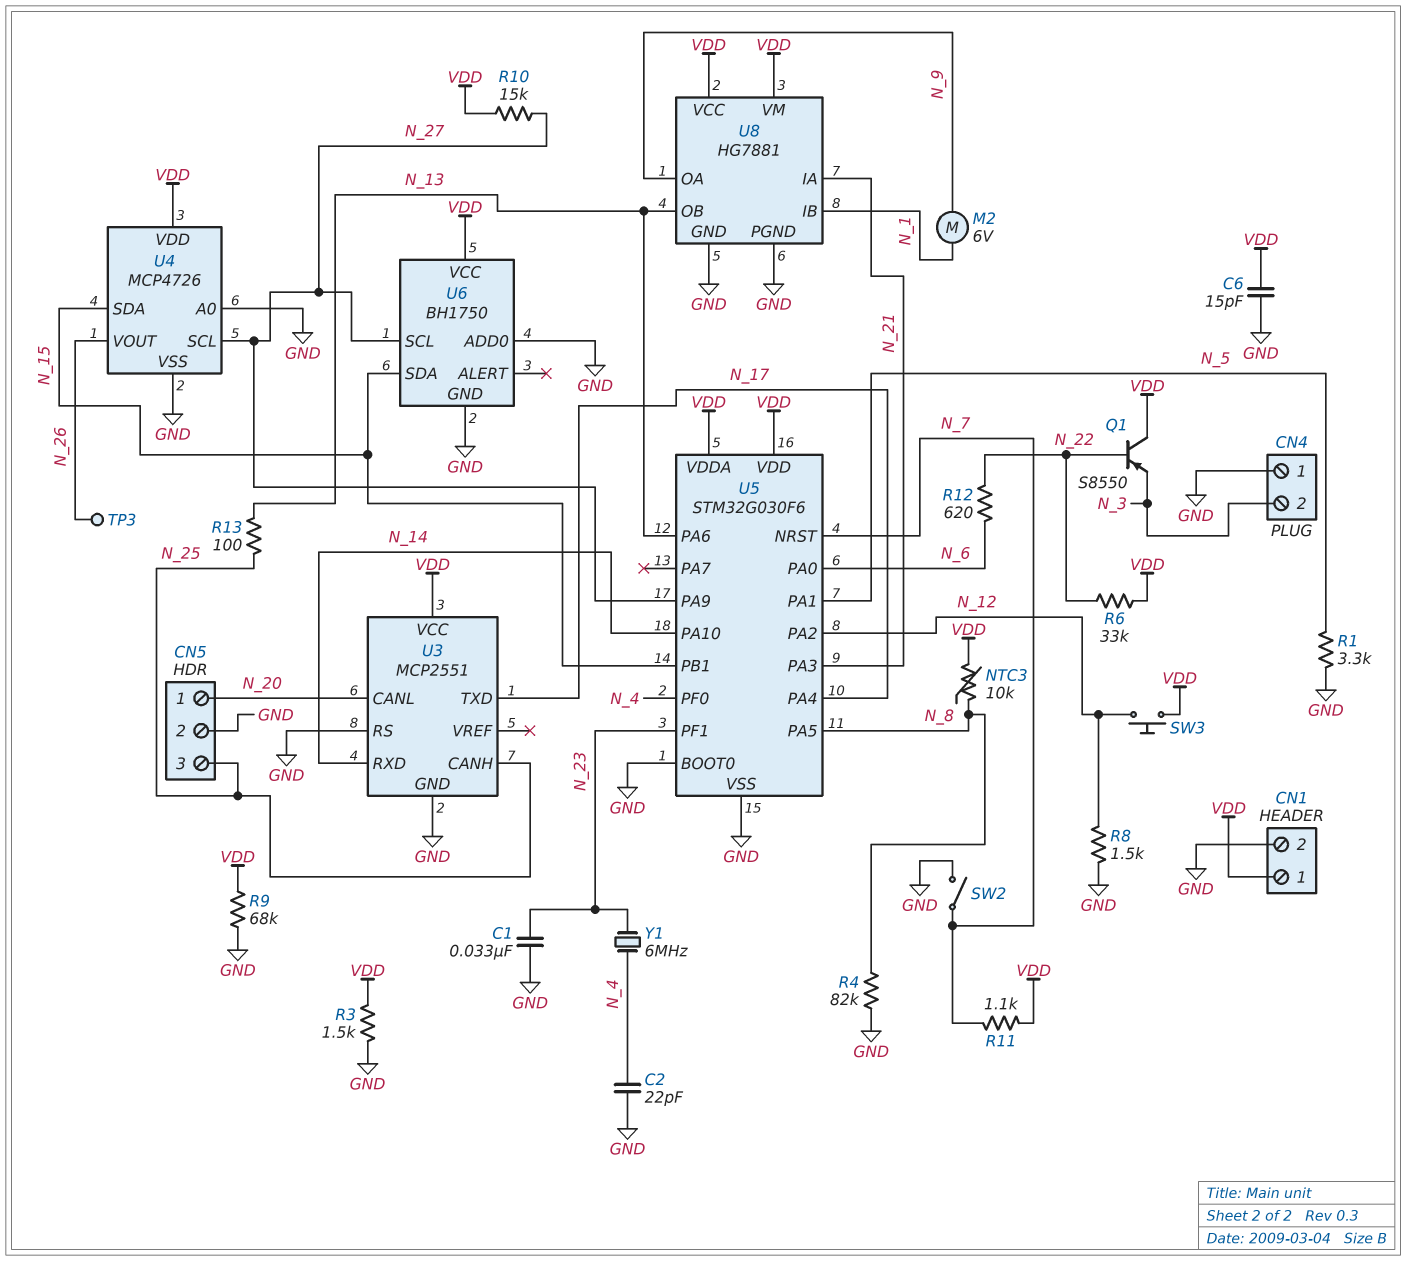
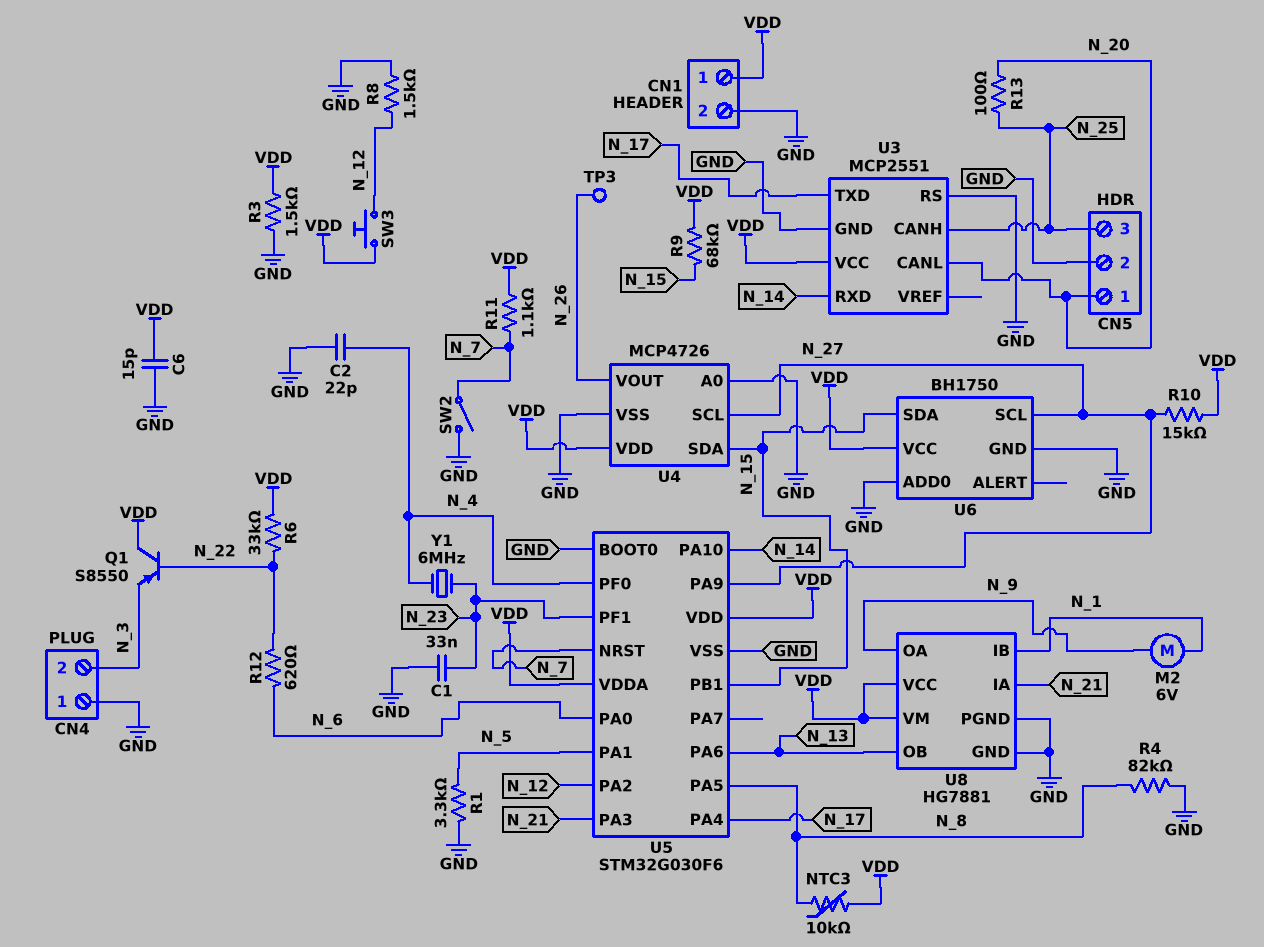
R9: 68k (GND, VDD) -> 68k (N_15, VDD)
R13: 100 (N_13, N_25) -> 100 (N_20, N_25)

